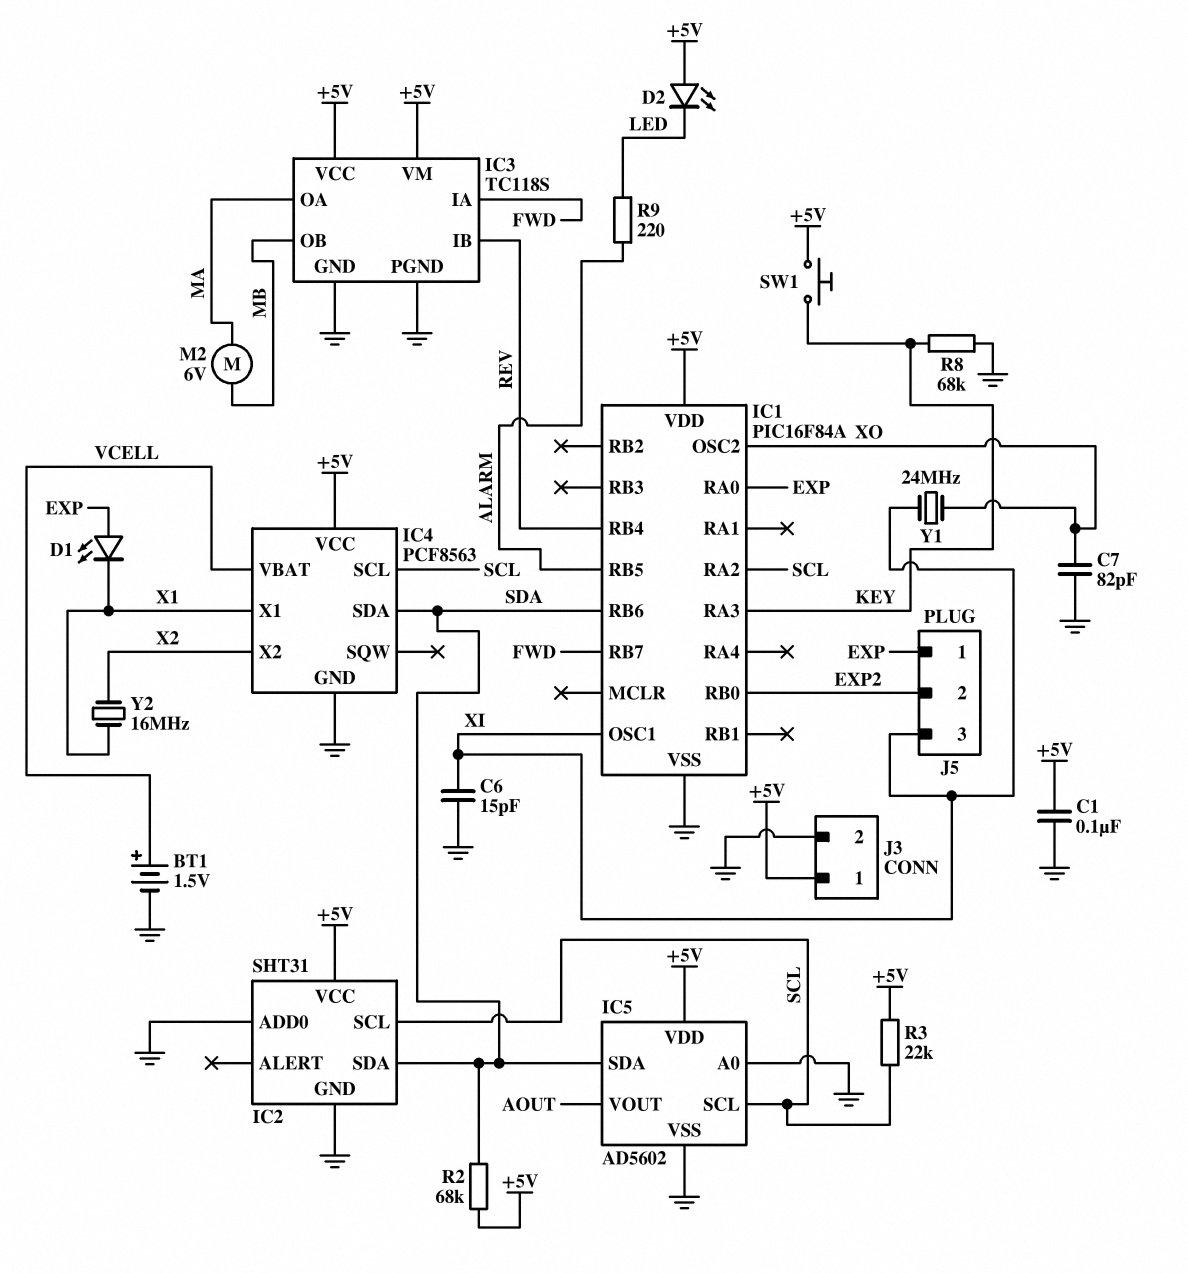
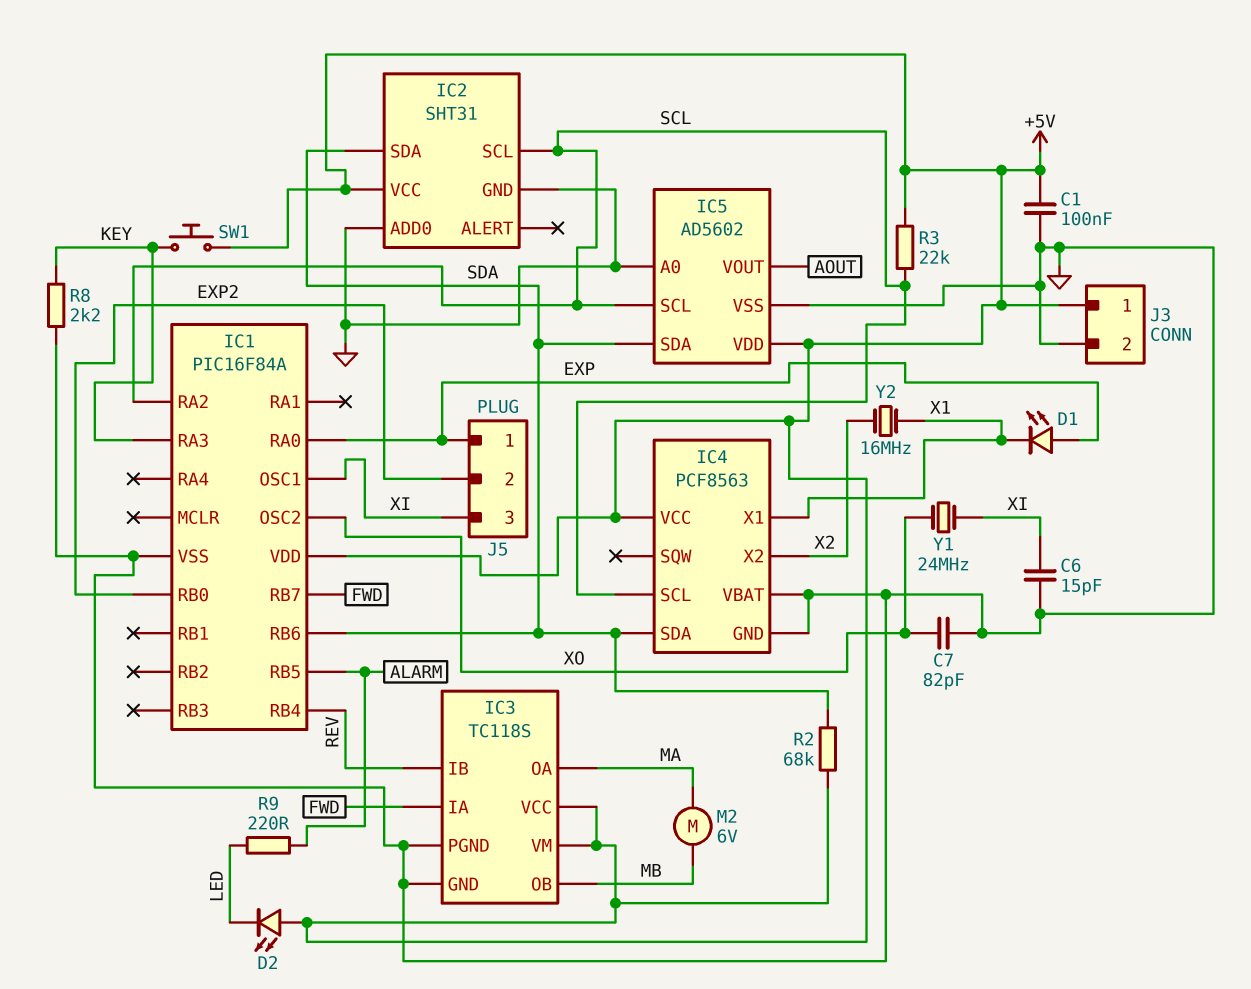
BT1: 1.5V (plus VCELL, minus GND) -> none
IC4 pin VBAT: VCELL -> GND
R8: 68k (GND, KEY) -> 2.2k (GND, KEY)

